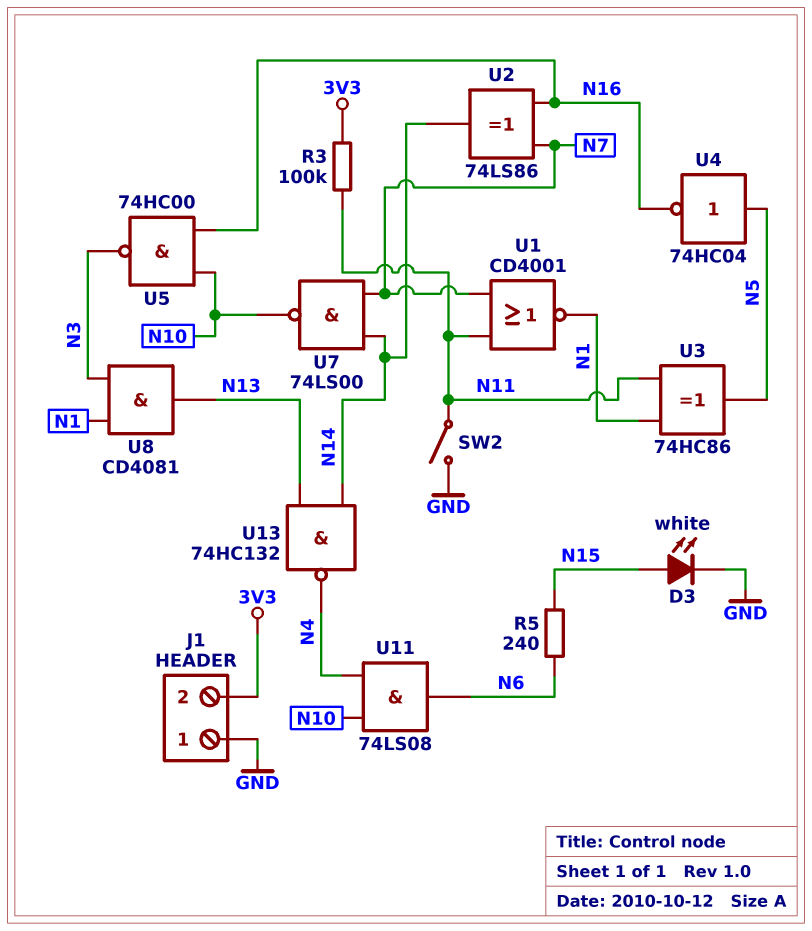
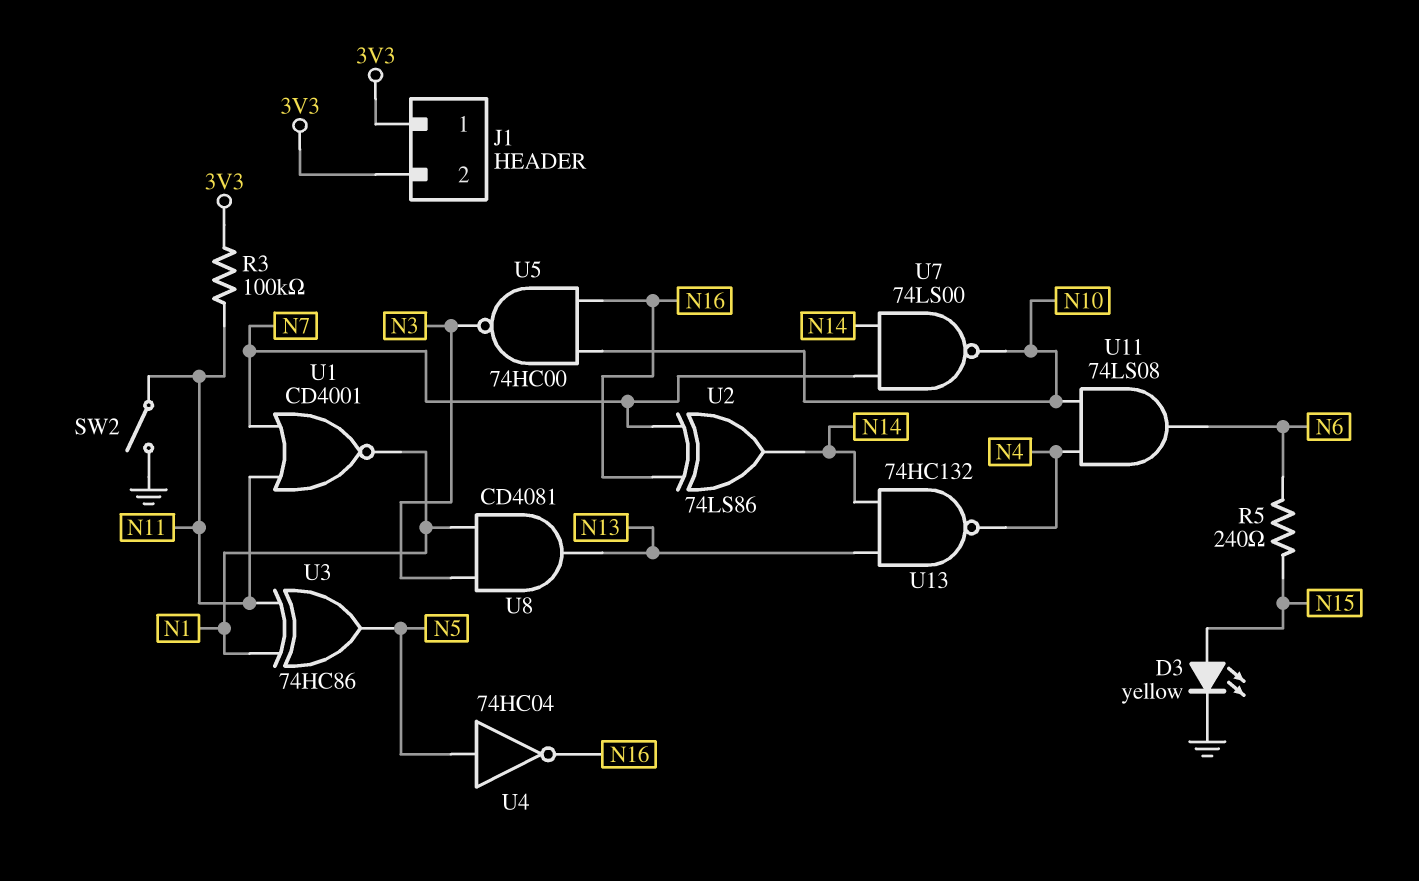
D3: LED white (A N15, K GND) -> LED yellow (A N15, K GND)
J1 pin 1: GND -> 3V3

